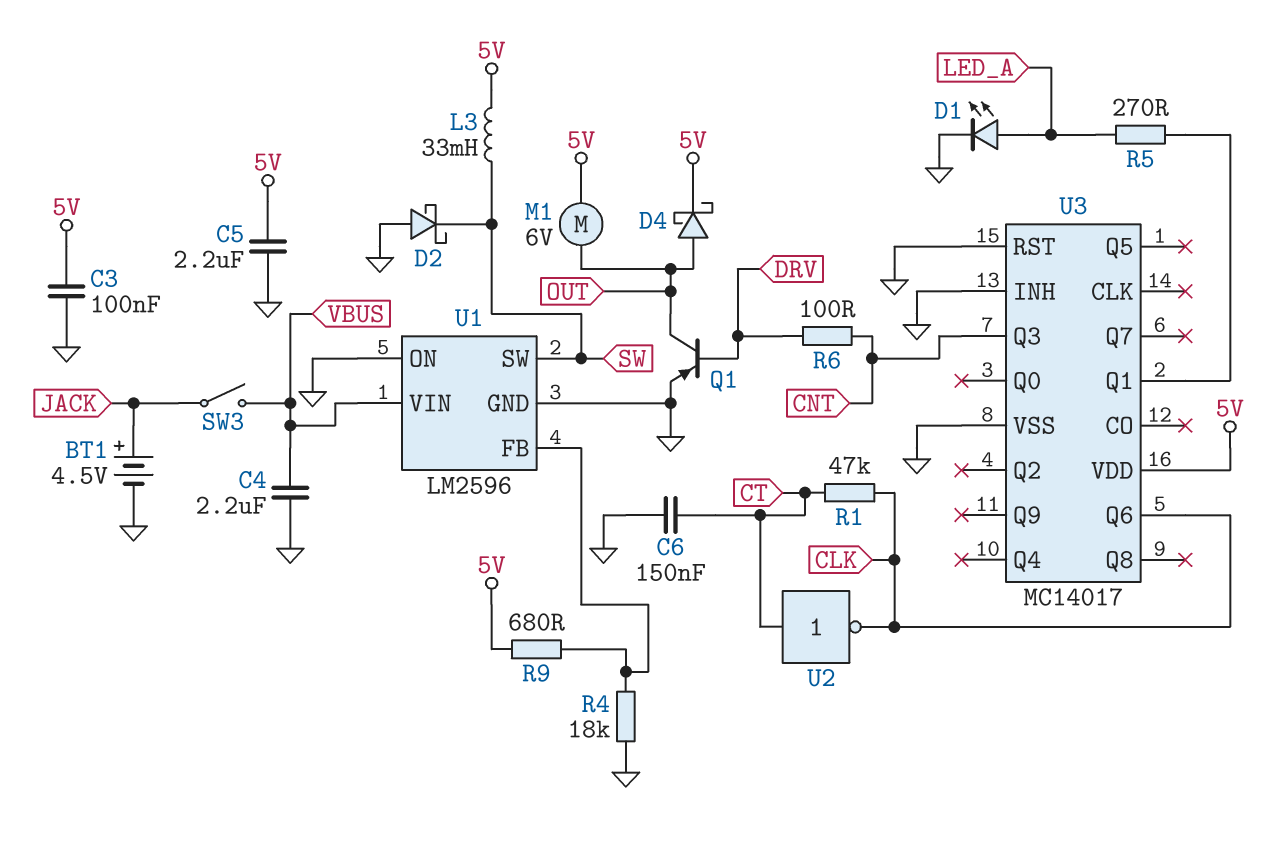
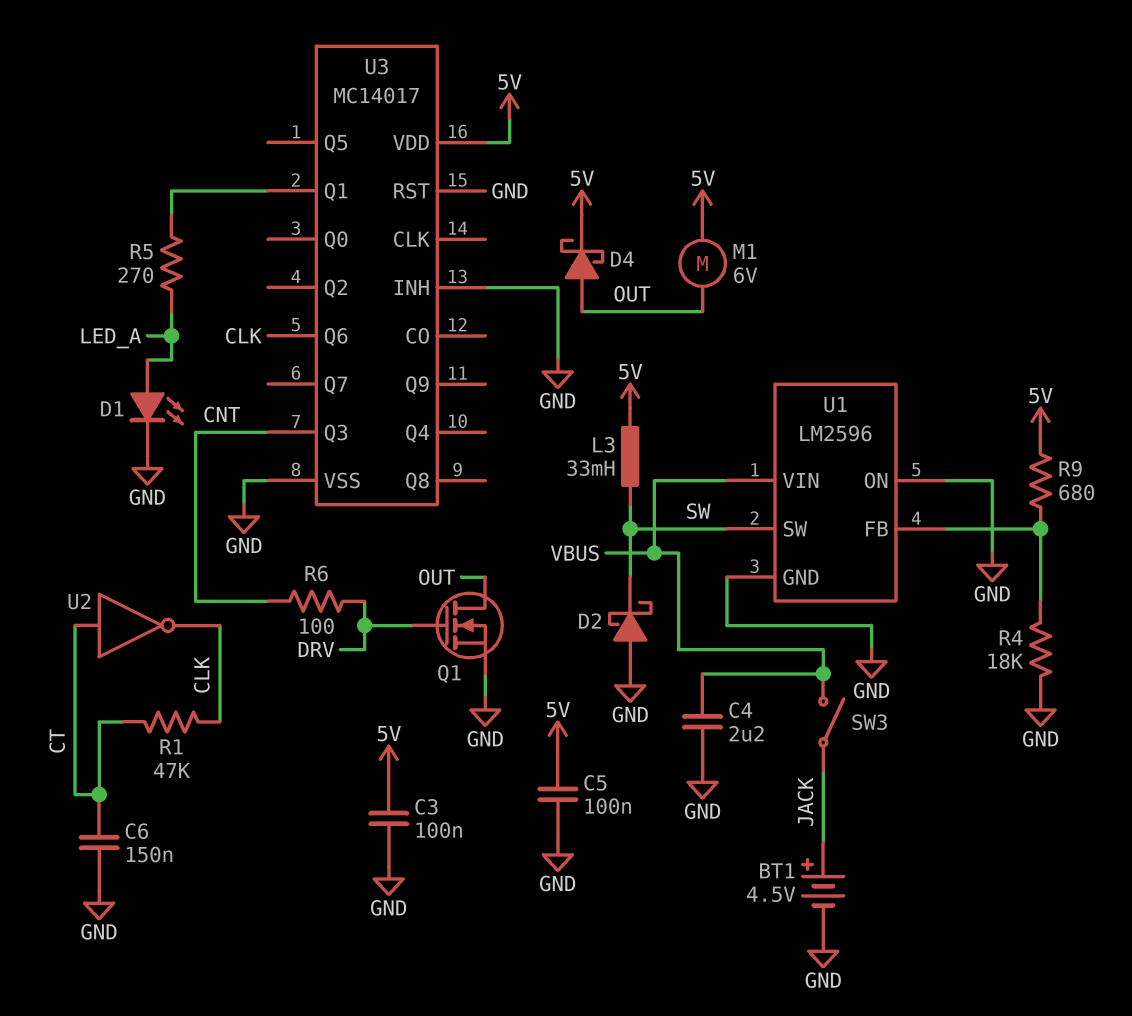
C5: 2.2uF (5V, GND) -> 100nF (5V, GND)
Q1: PNP (B DRV, C OUT, E GND) -> NMOS (G DRV, D OUT, S GND)

